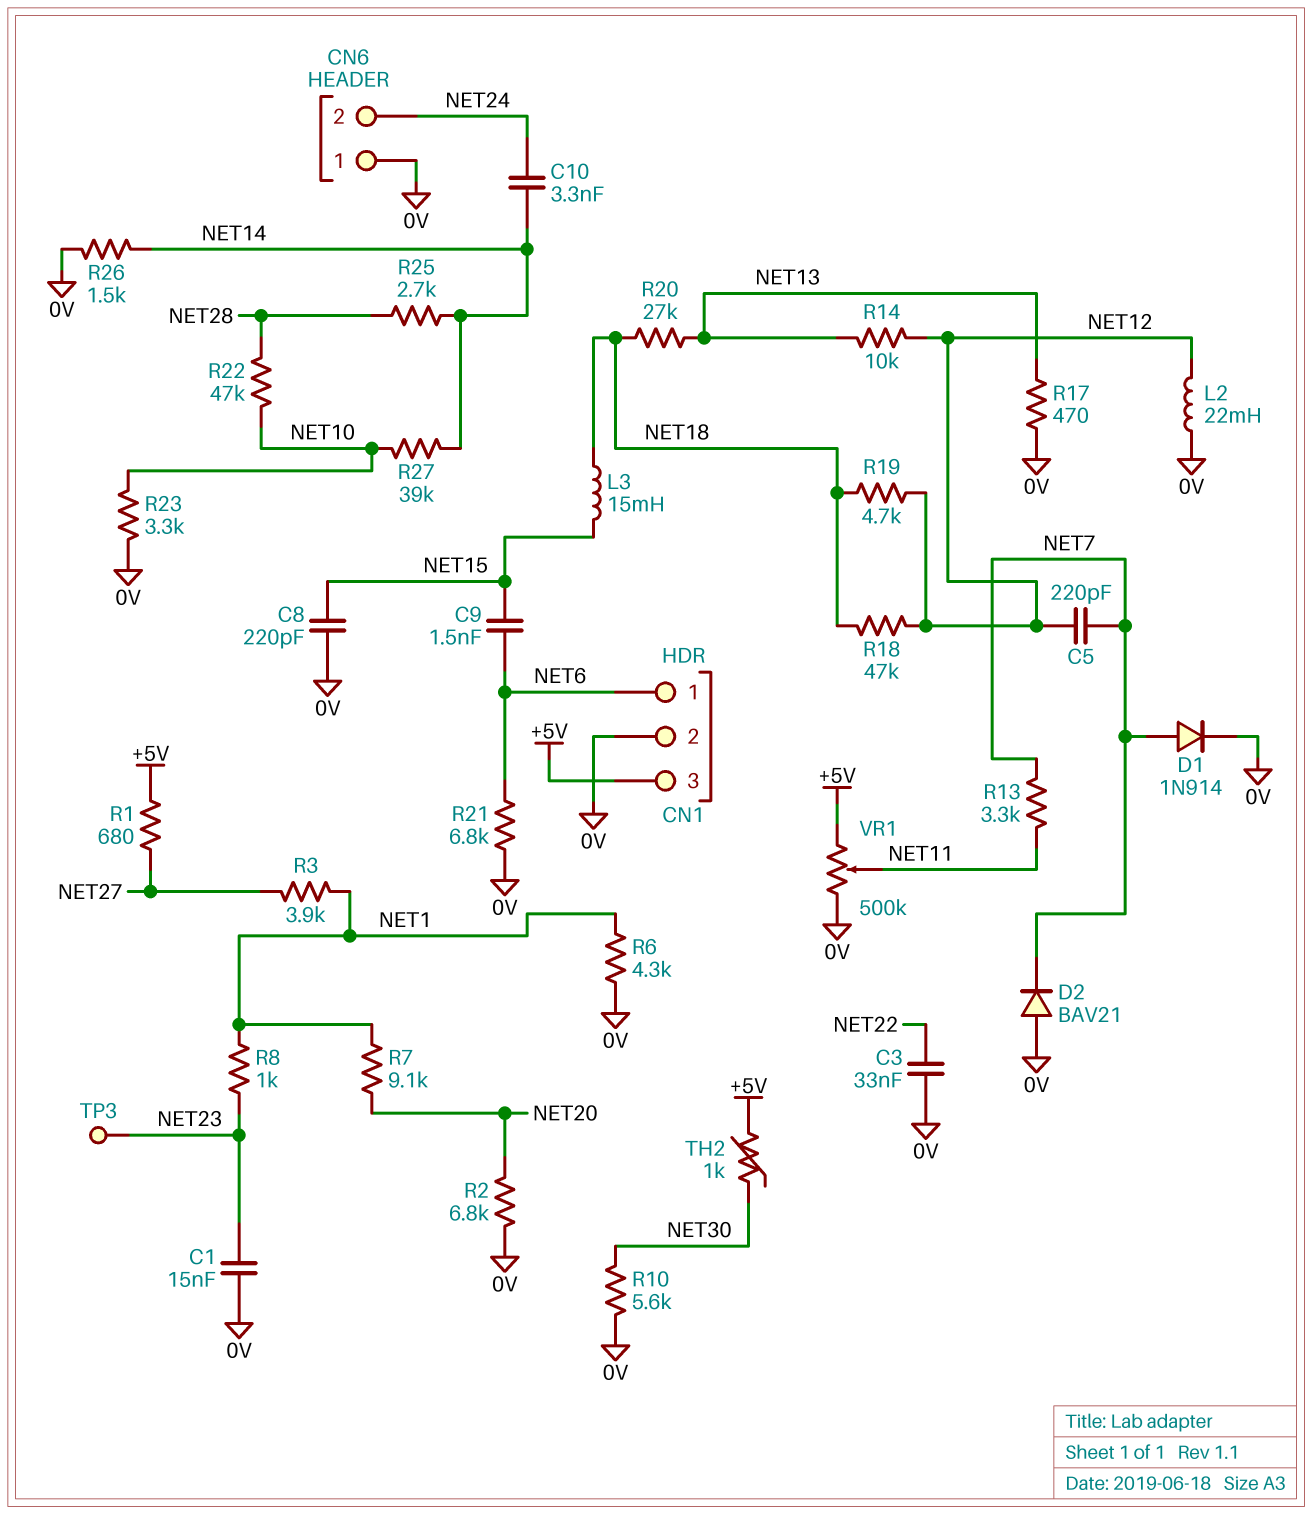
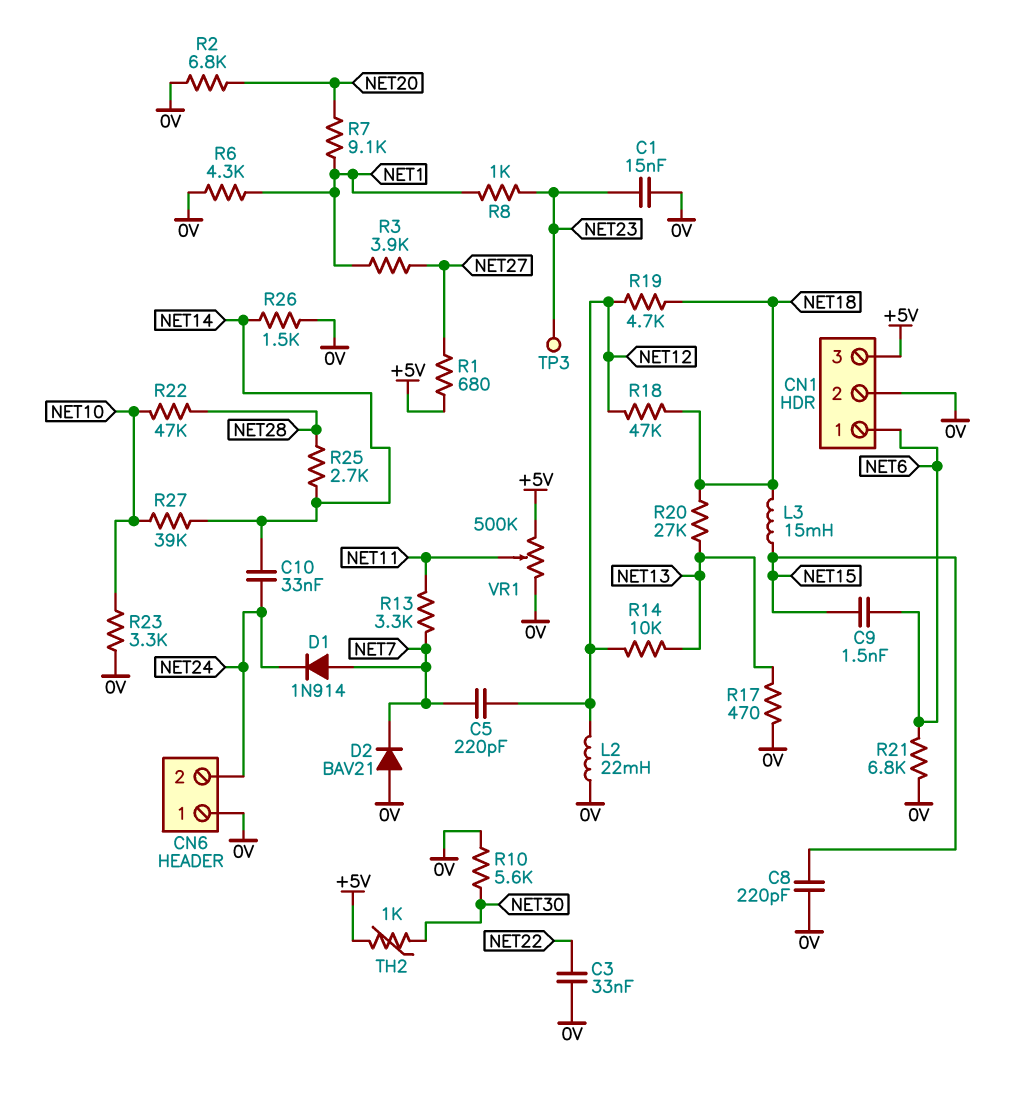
C10: 3.3nF (NET14, NET24) -> 33nF (NET14, NET24)
D1: diode 1N914 (A NET7, K 0V) -> diode 1N914 (A NET7, K NET24)

